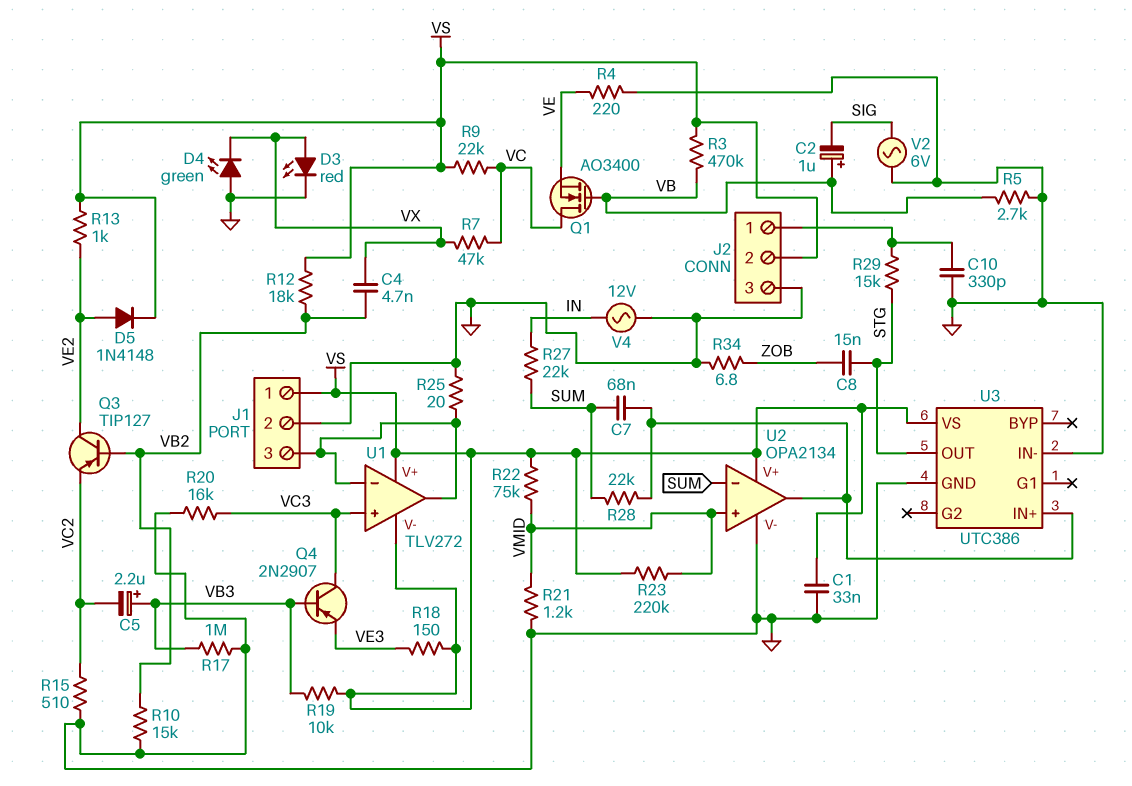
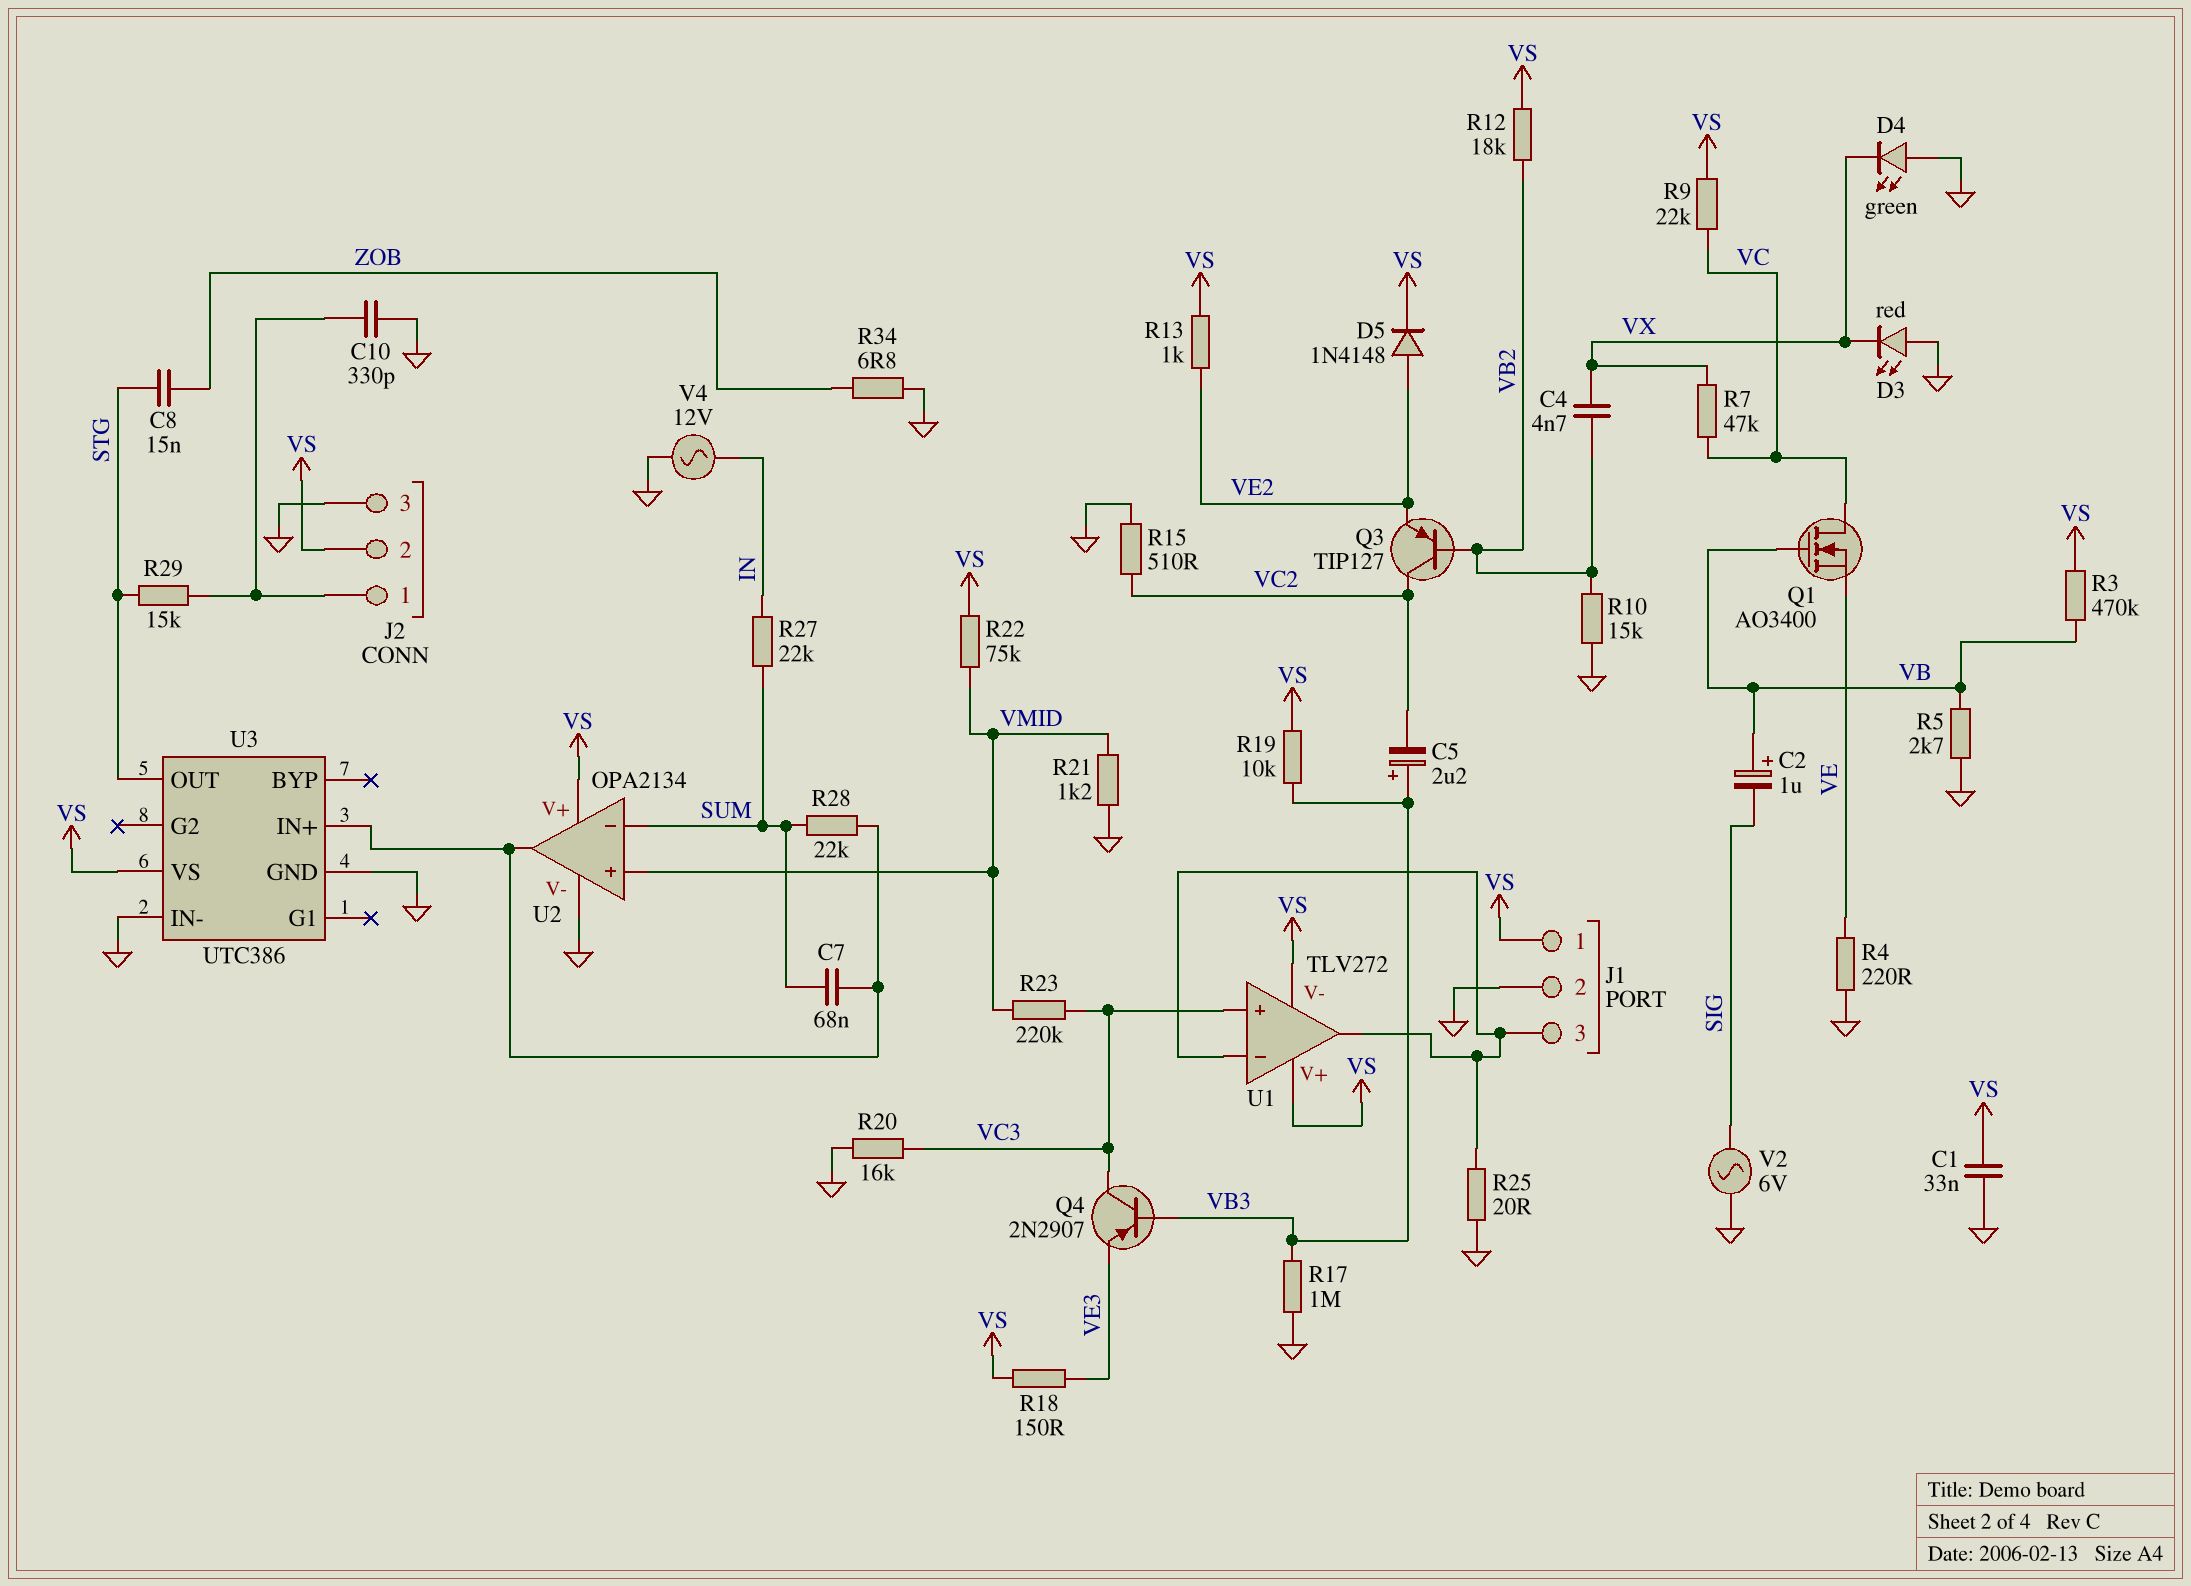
D3: LED red (A VX, K GND) -> LED red (A GND, K VX)
Q3: PNP TIP127 (B VB2, C VE2, E VC2) -> PNP TIP127 (B VB2, C VC2, E VE2)
R23: 220k (VMID, VS) -> 220k (VC3, VMID)

